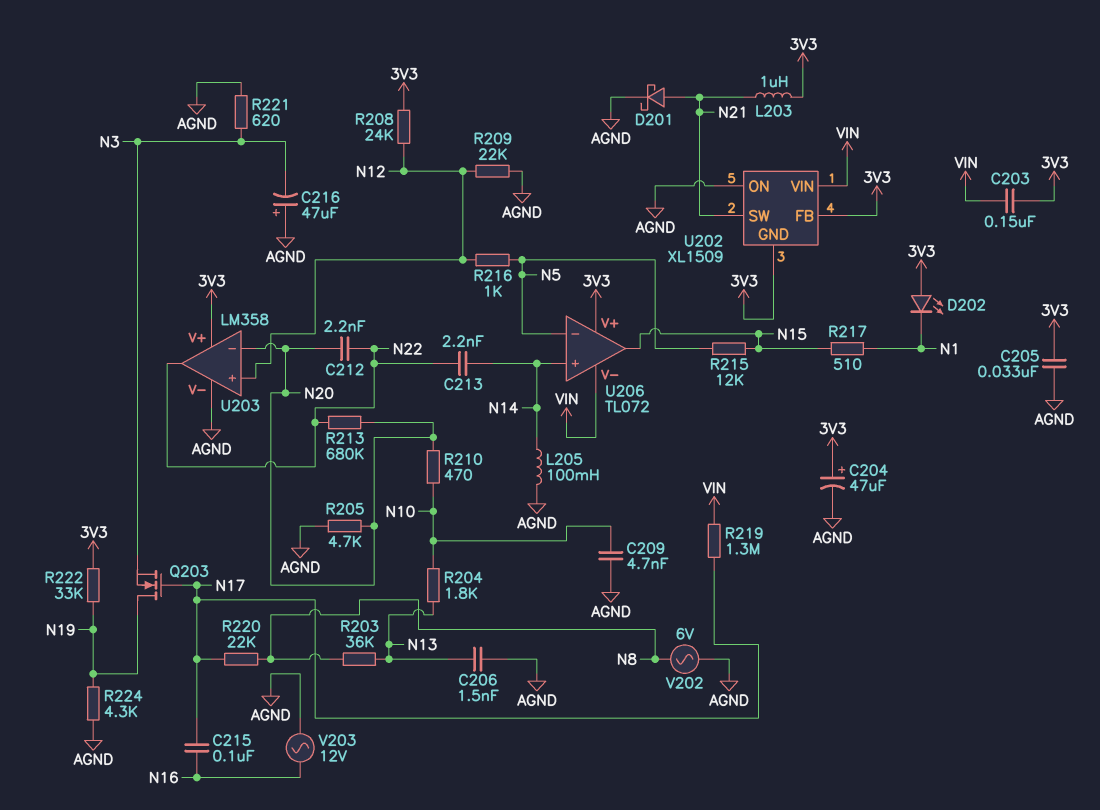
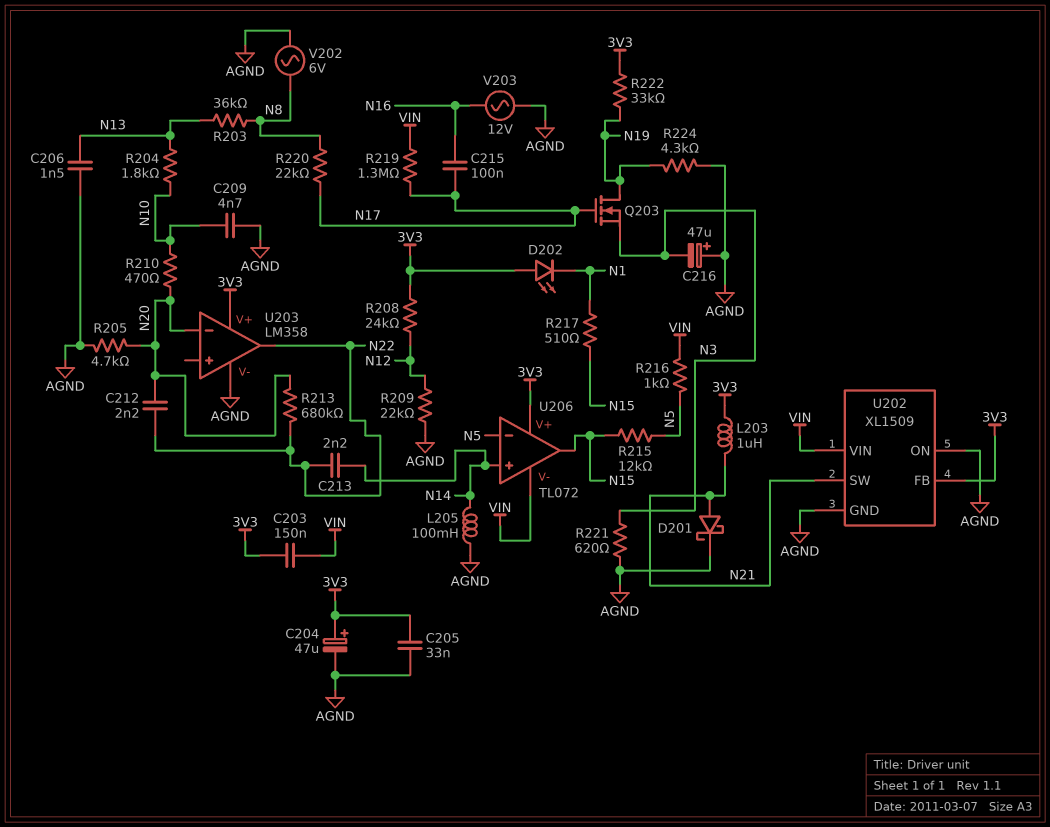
R216: 1k (N5, N12) -> 1k (N5, VIN)
U202 pin GND: 3V3 -> AGND
U203 pin in+: N12 -> none

